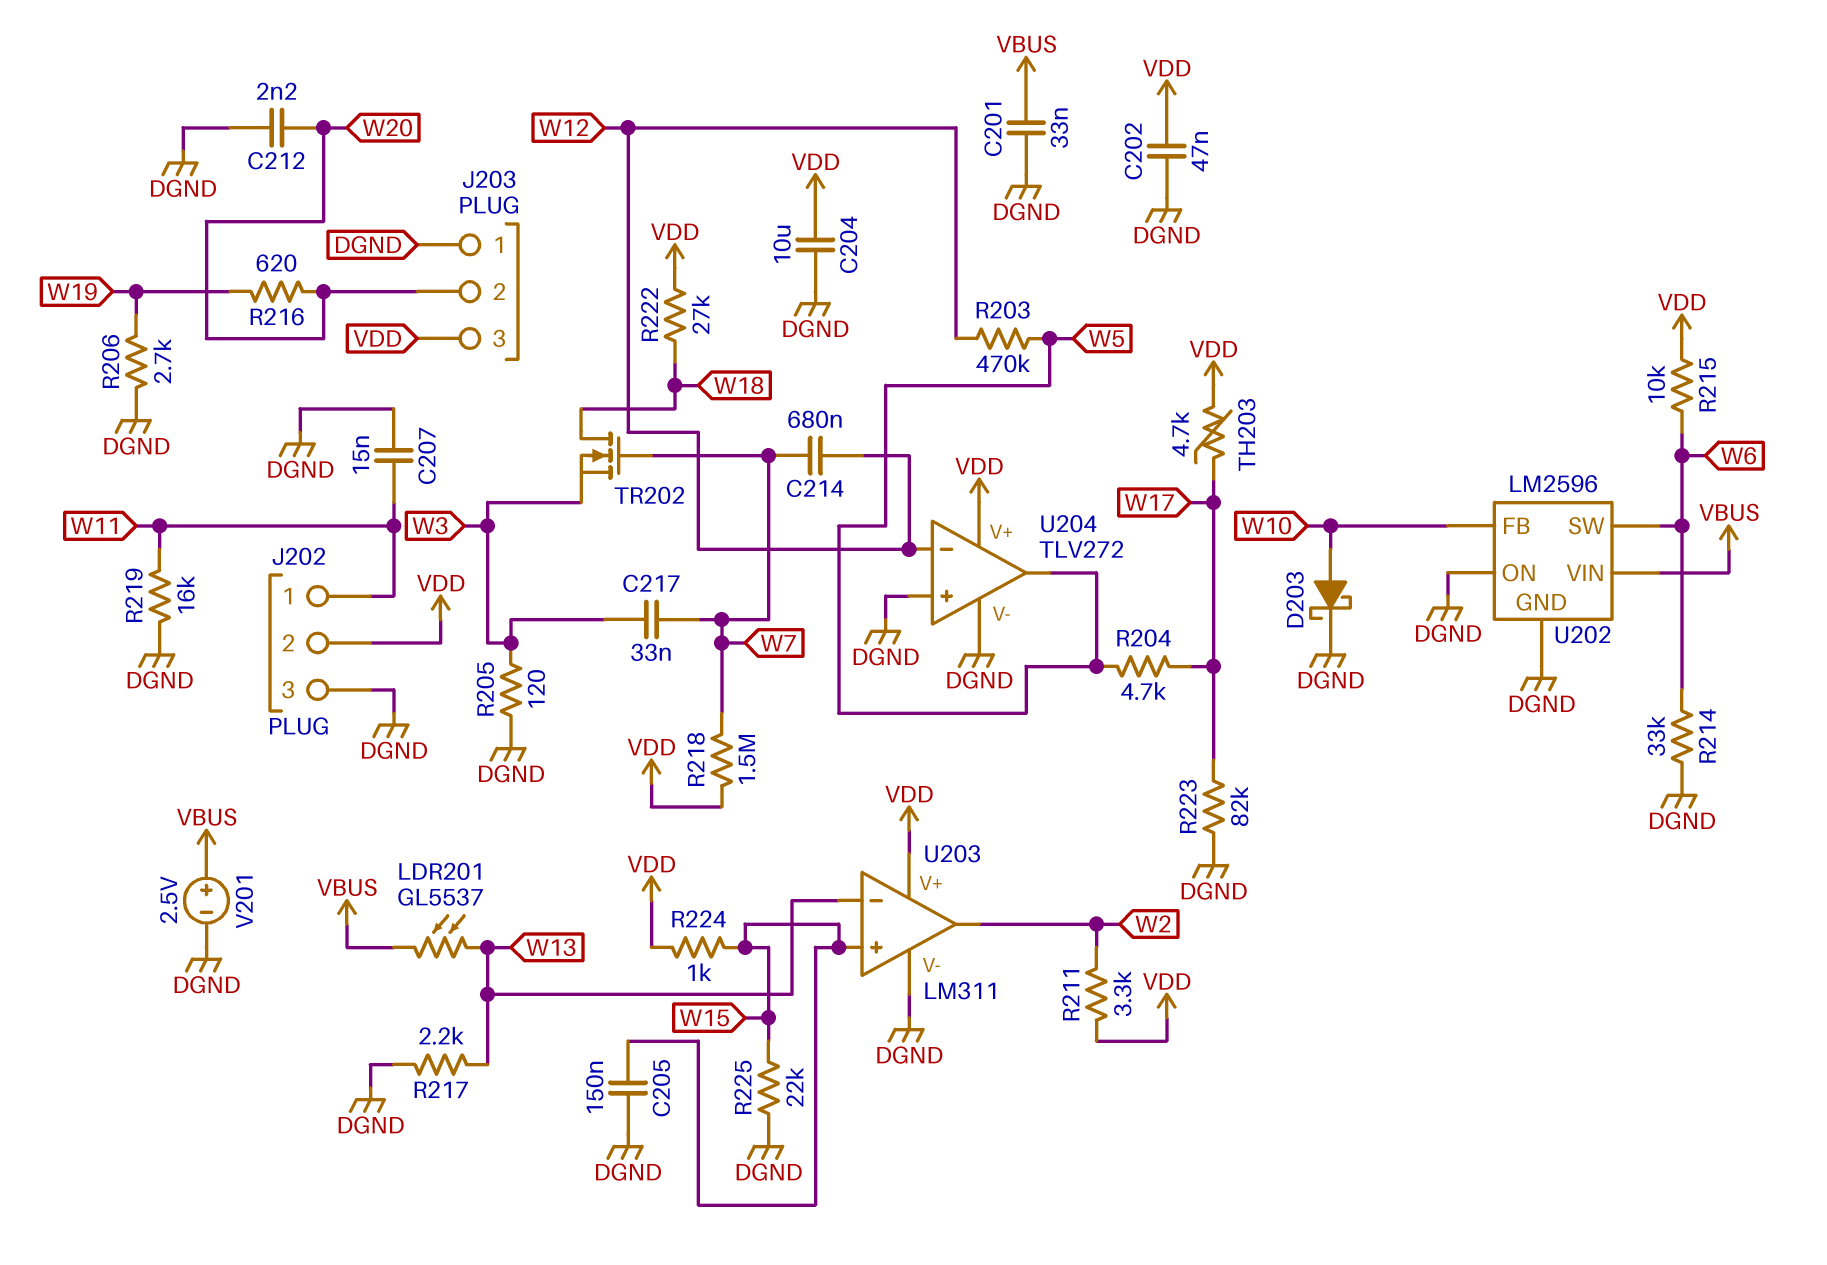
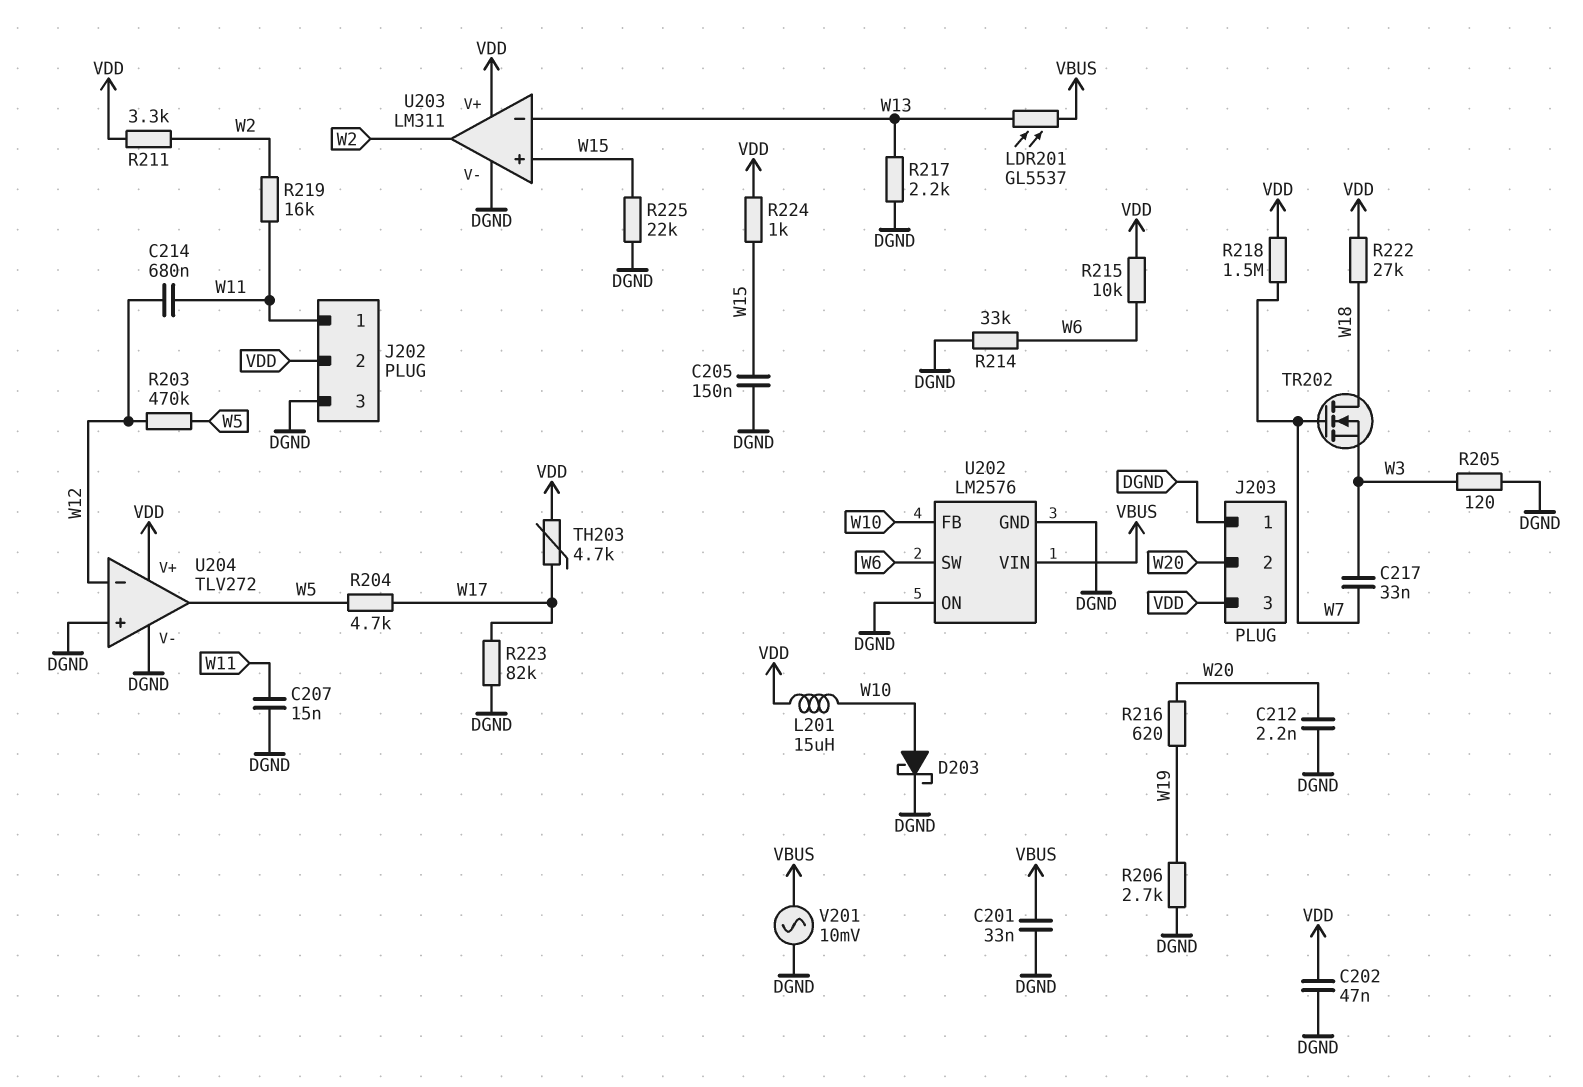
C204: 10uF (DGND, VDD) -> none
C214: 680nF (W7, W12) -> 680nF (W11, W12)
L201: none -> 15uH (VDD, W10)
R219: 16k (DGND, W11) -> 16k (W2, W11)
U202: LM2596 -> LM2576
V201: 2.5V (plus VBUS, minus DGND) -> AC 10mV (DGND, VBUS)

